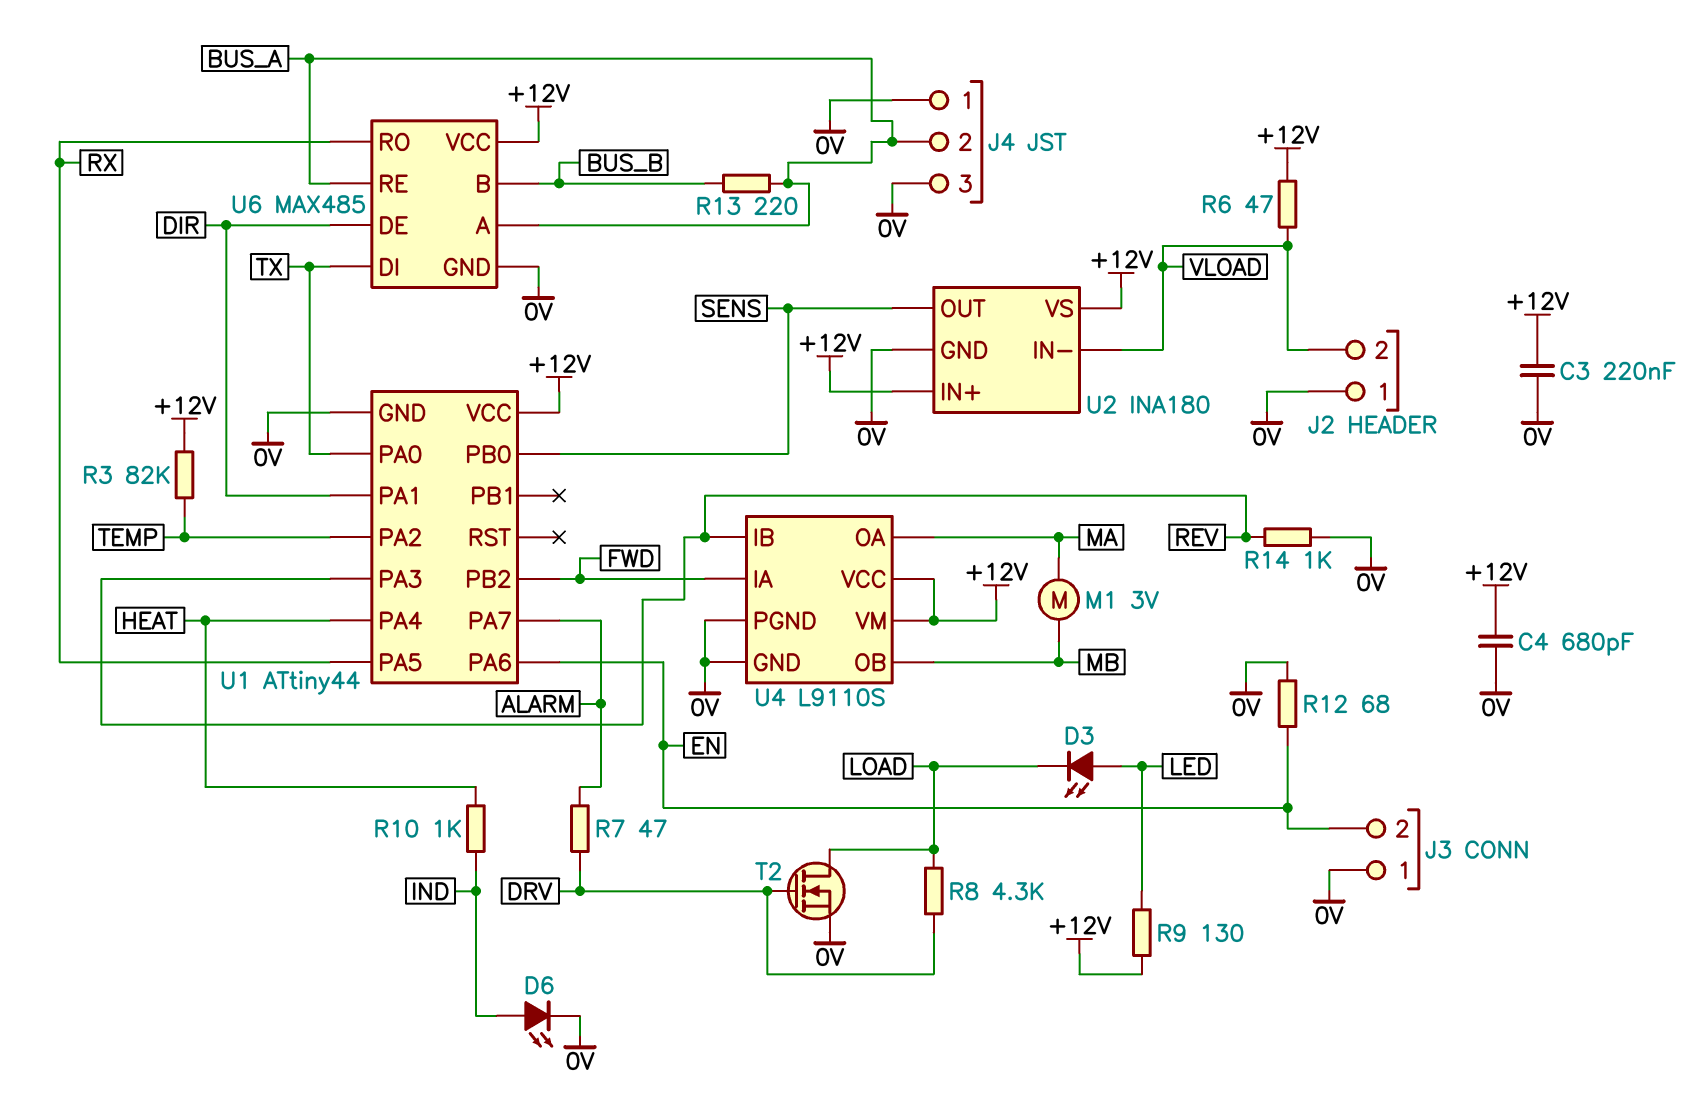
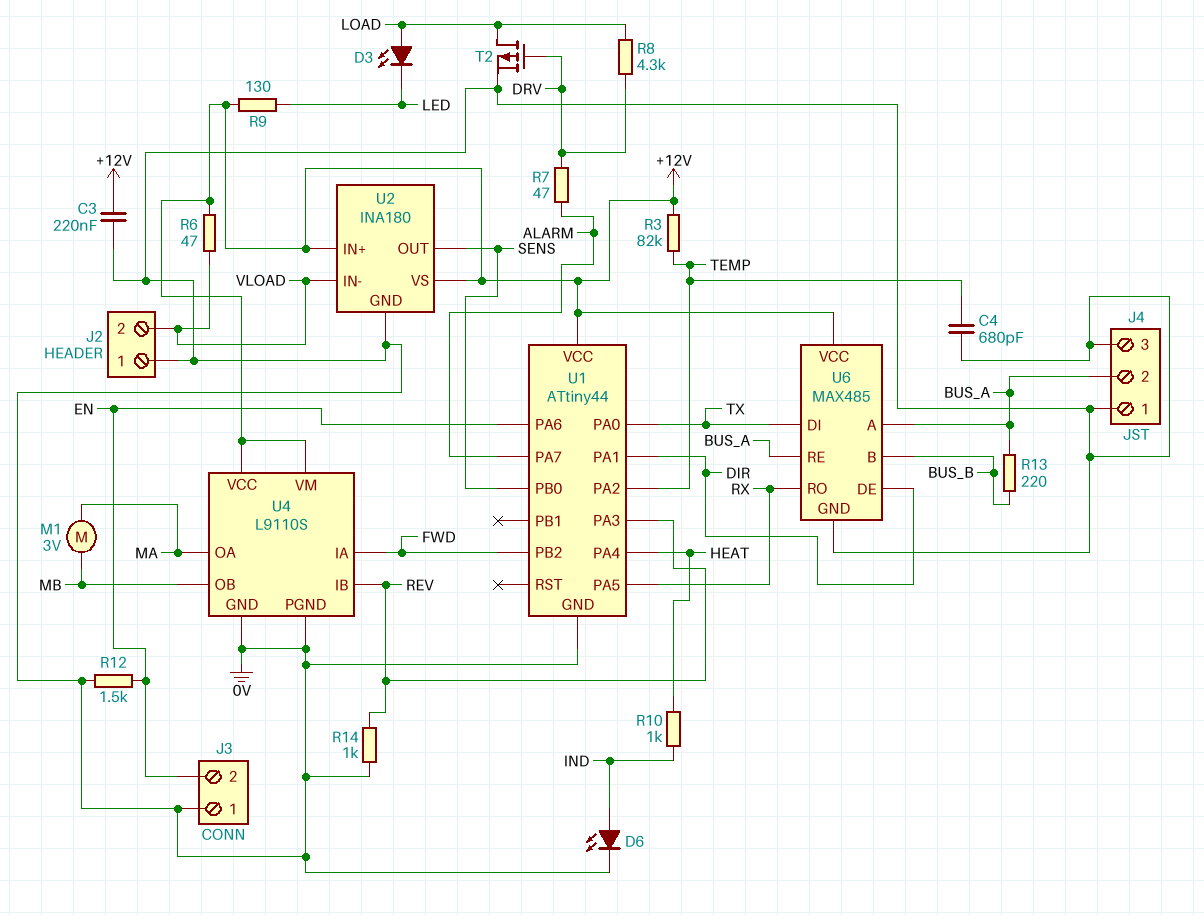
C4: 680pF (+12V, 0V) -> 680pF (0V, TEMP)
D3: LED (A LED, K LOAD) -> LED (A LOAD, K LED)
R12: 68 (0V, EN) -> 1.5k (0V, EN)
T2: NMOS (G DRV, D LOAD, S 0V) -> PMOS (G DRV, D LOAD, S 0V)

